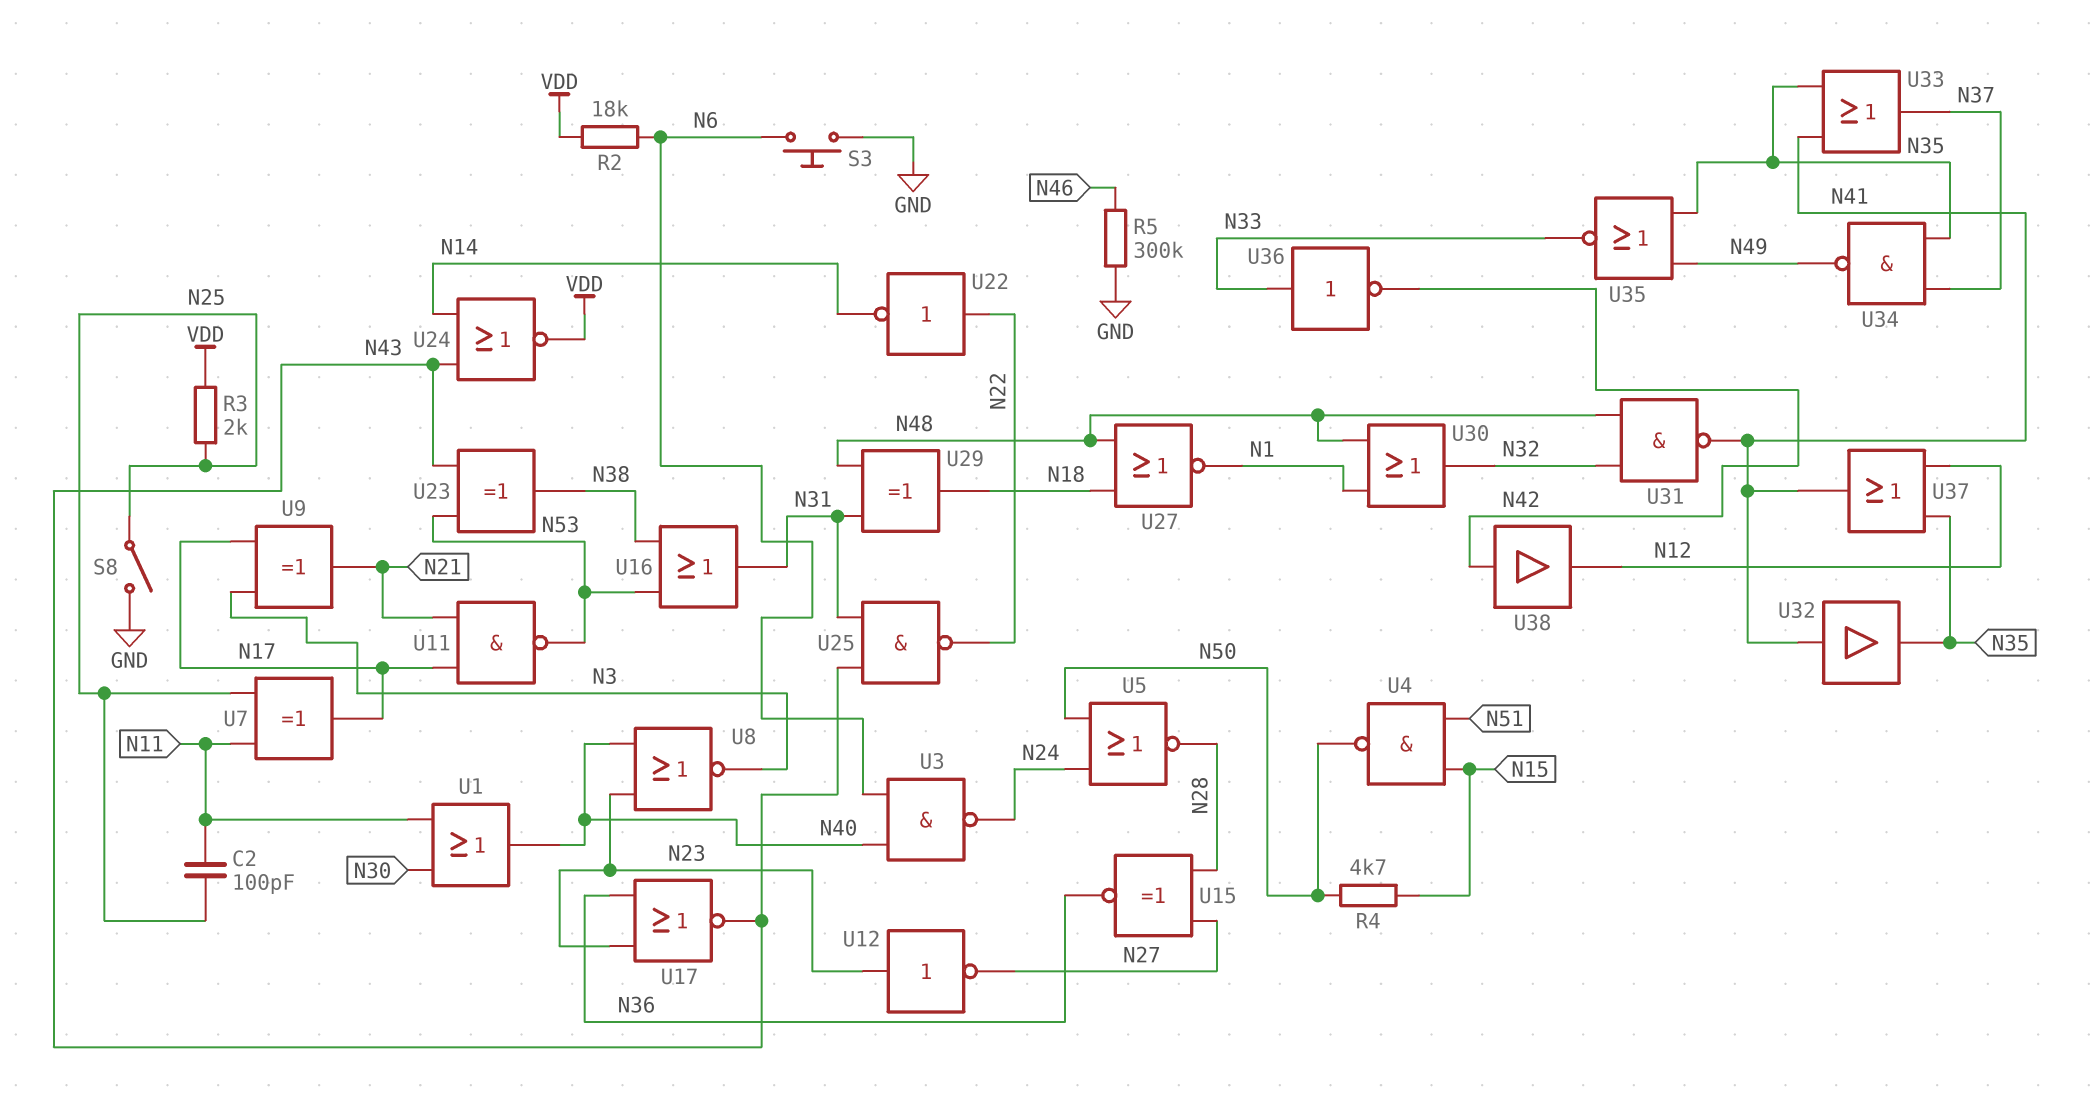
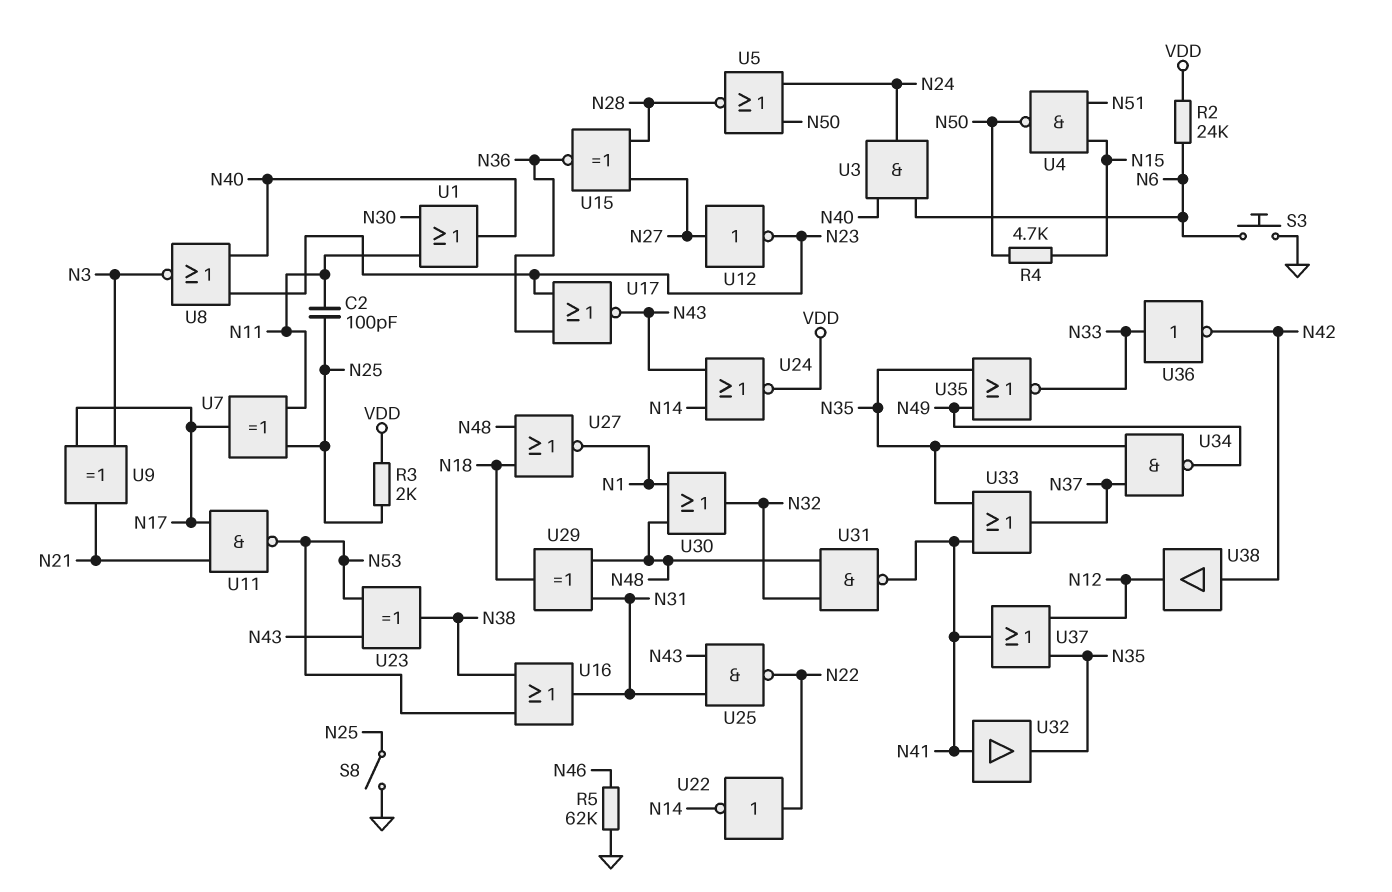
R2: 18k (N6, VDD) -> 24k (N6, VDD)
R5: 300k (GND, N46) -> 62k (GND, N46)
U3: NAND (in N6, in N40, out N24) -> AND (in N6, in N40, out N24)
U12: NOT (in N23, out N27) -> NOT (in N27, out N23)

